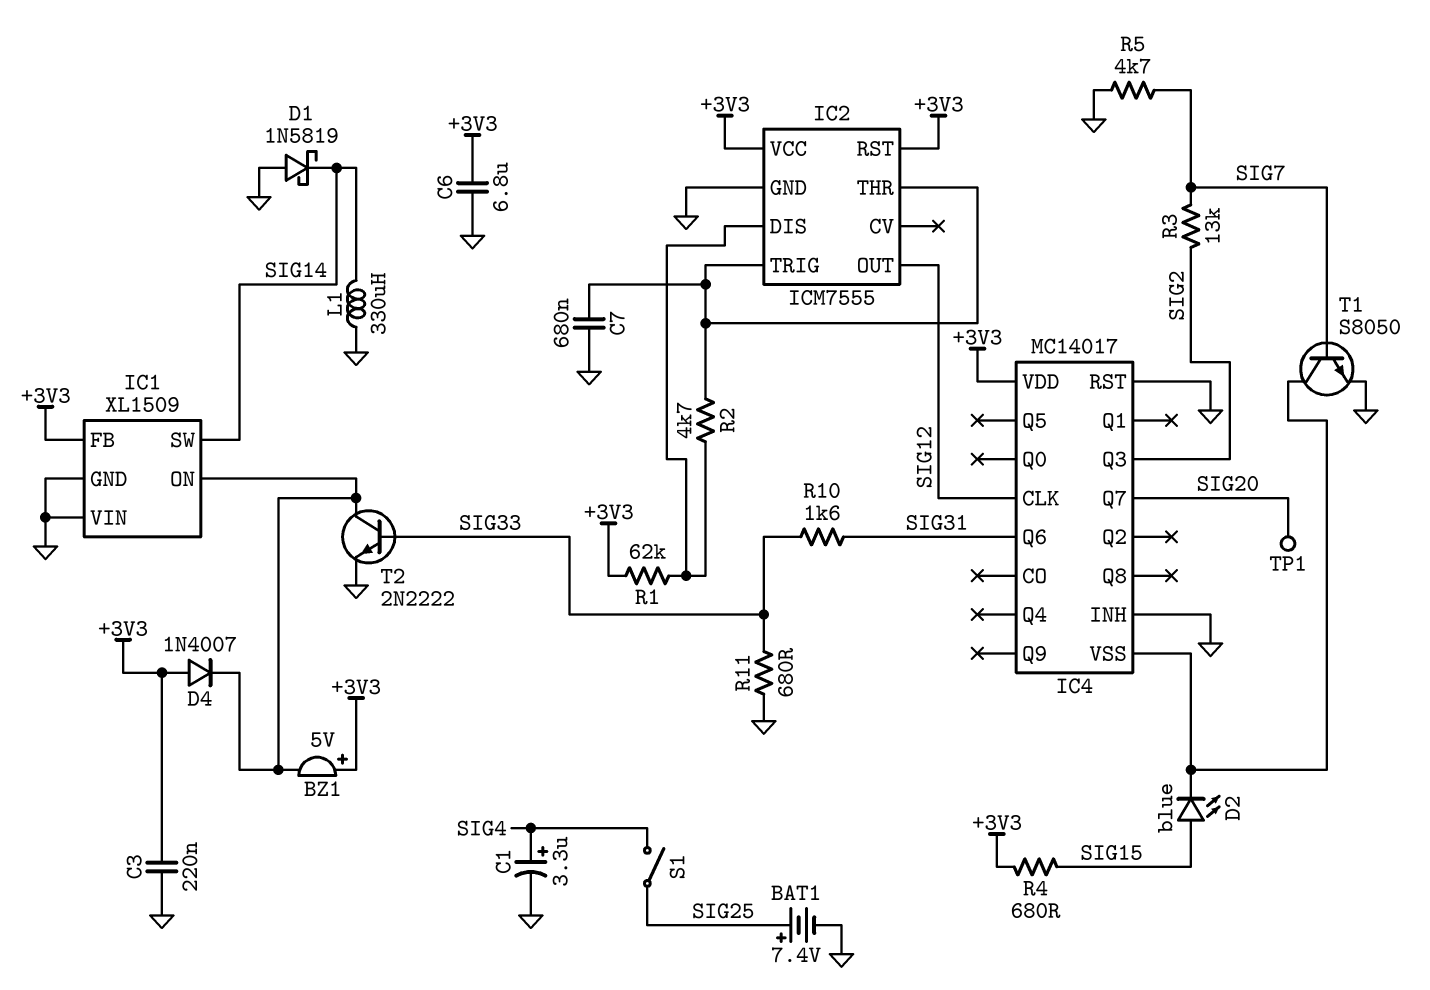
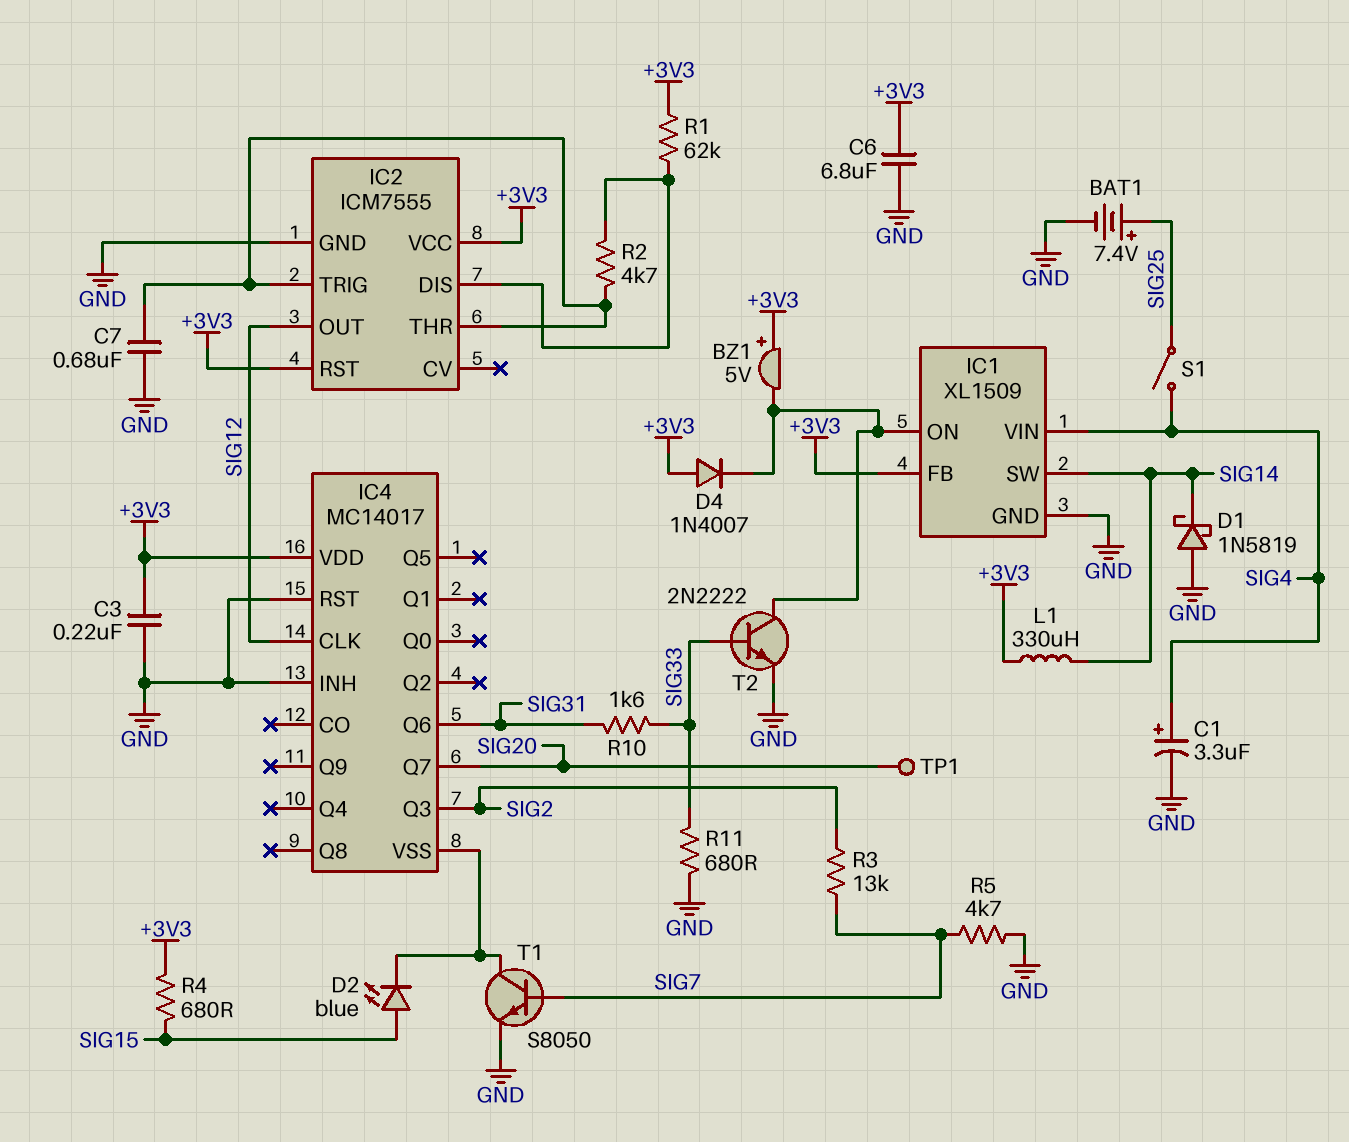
IC1 pin VIN: GND -> SIG4
L1: 330uH (GND, SIG14) -> 330uH (+3V3, SIG14)

